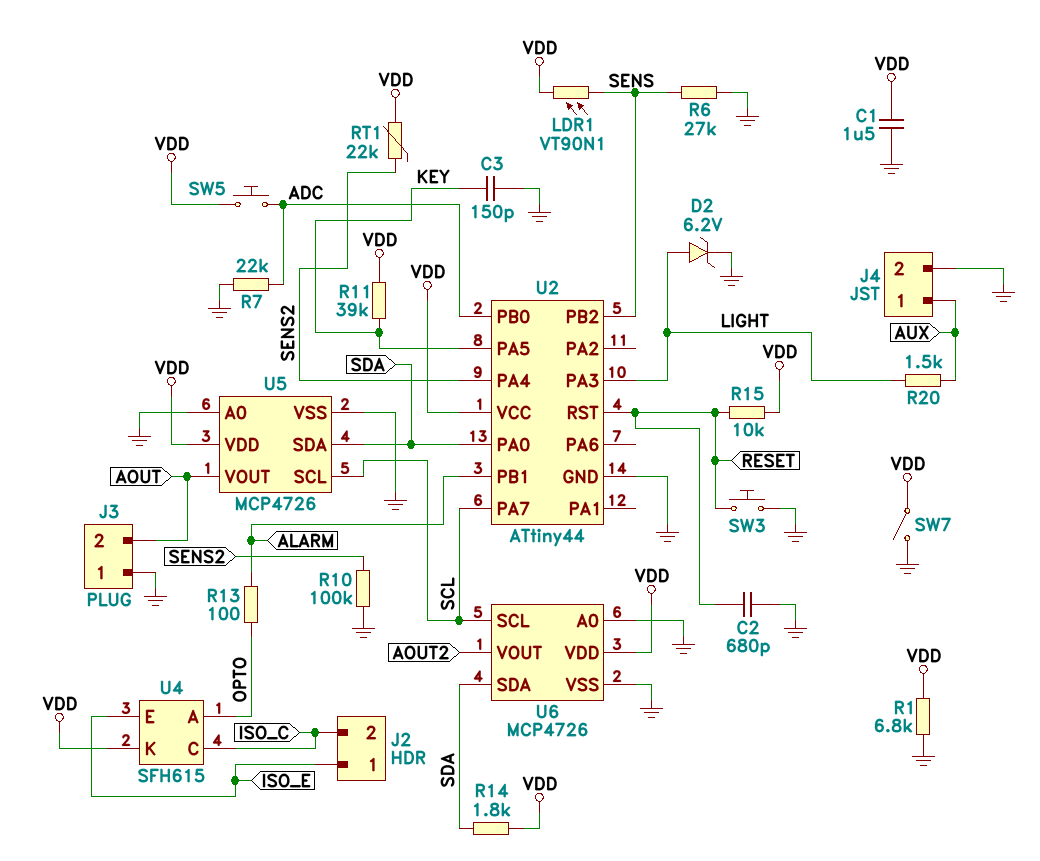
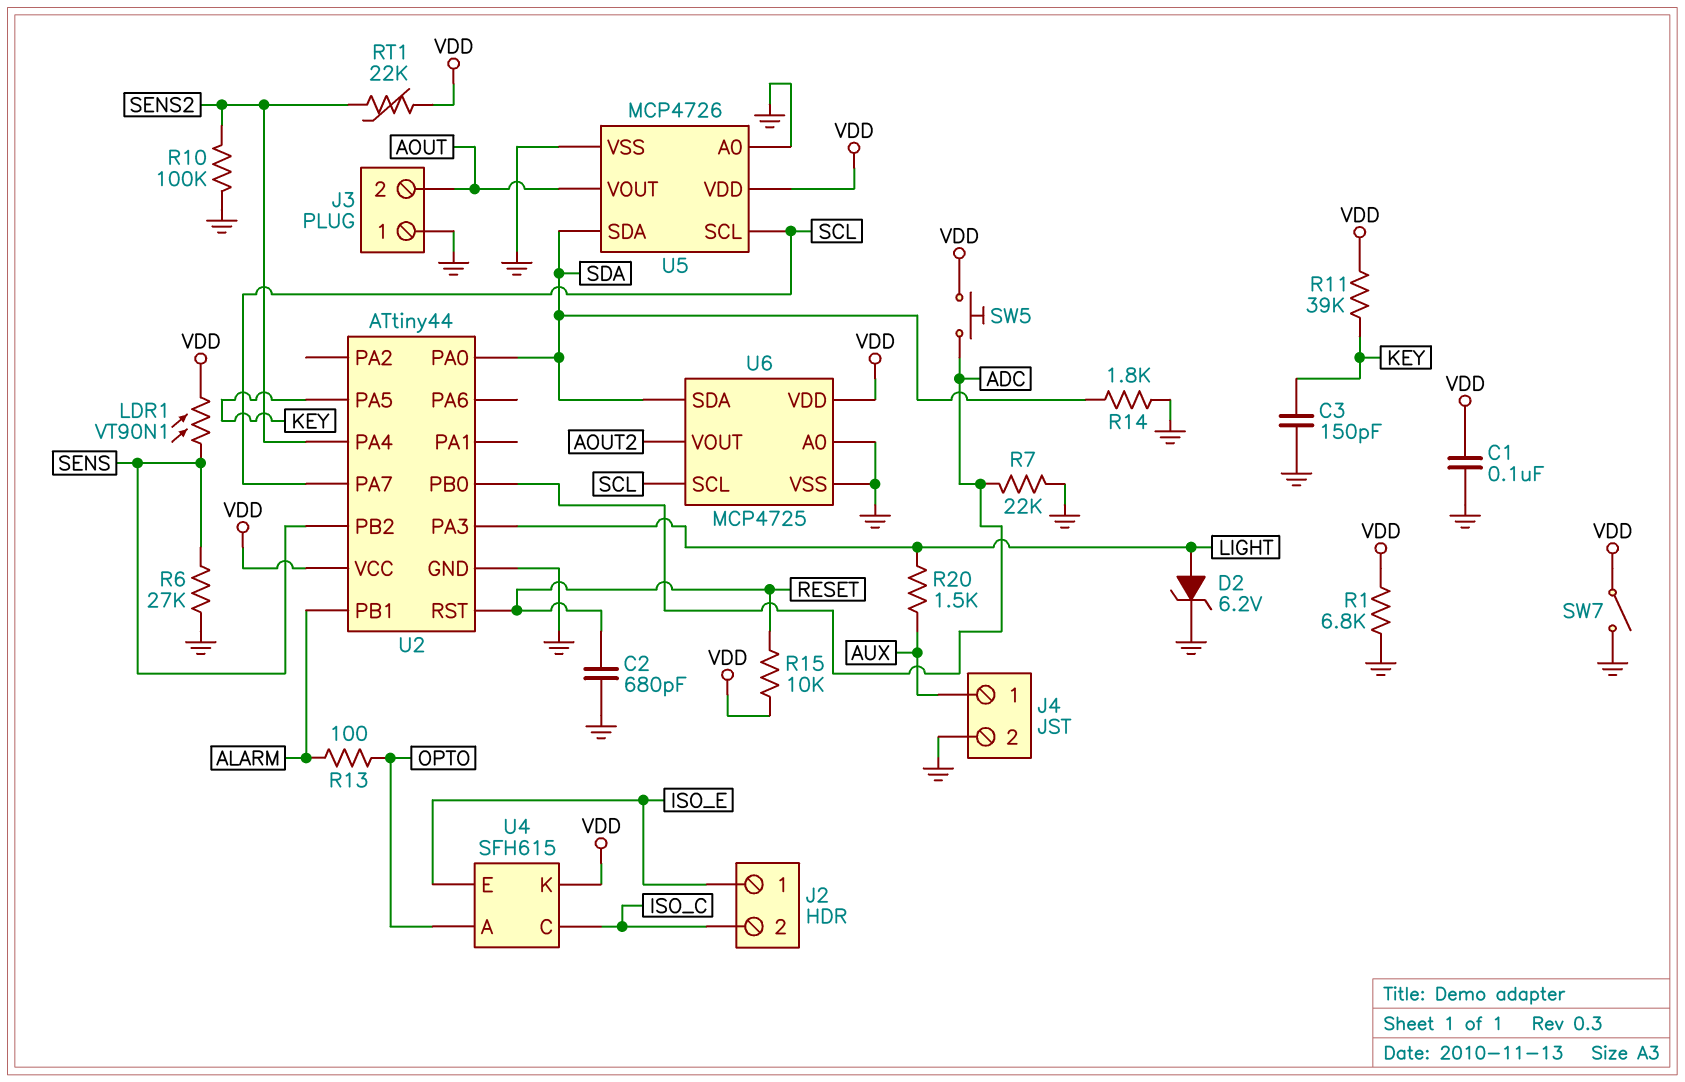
C1: 1.5uF (GND, VDD) -> 100nF (GND, VDD)
R14: 1.8k (SDA, VDD) -> 1.8k (GND, SDA)
SW3: button (GND, RESET) -> none
U6: MCP4726 -> MCP4725

